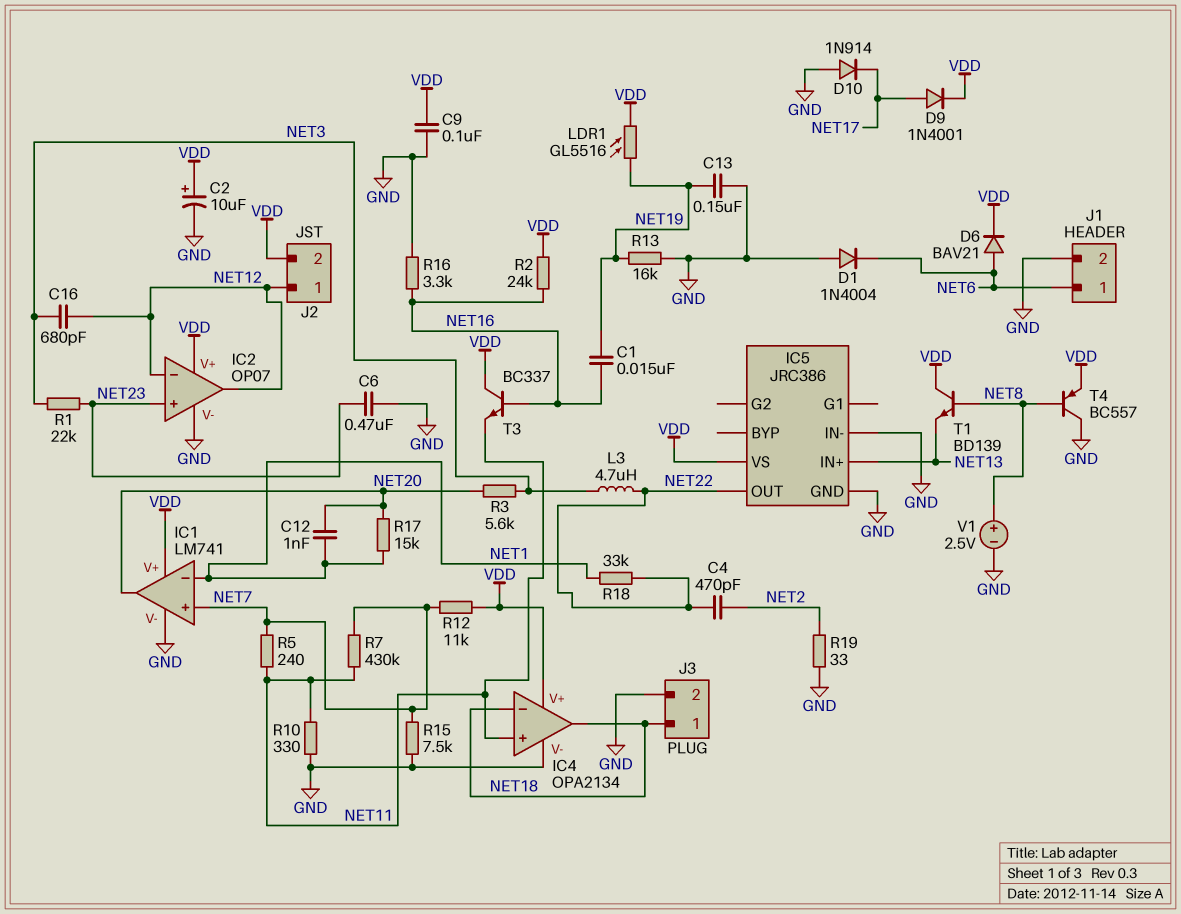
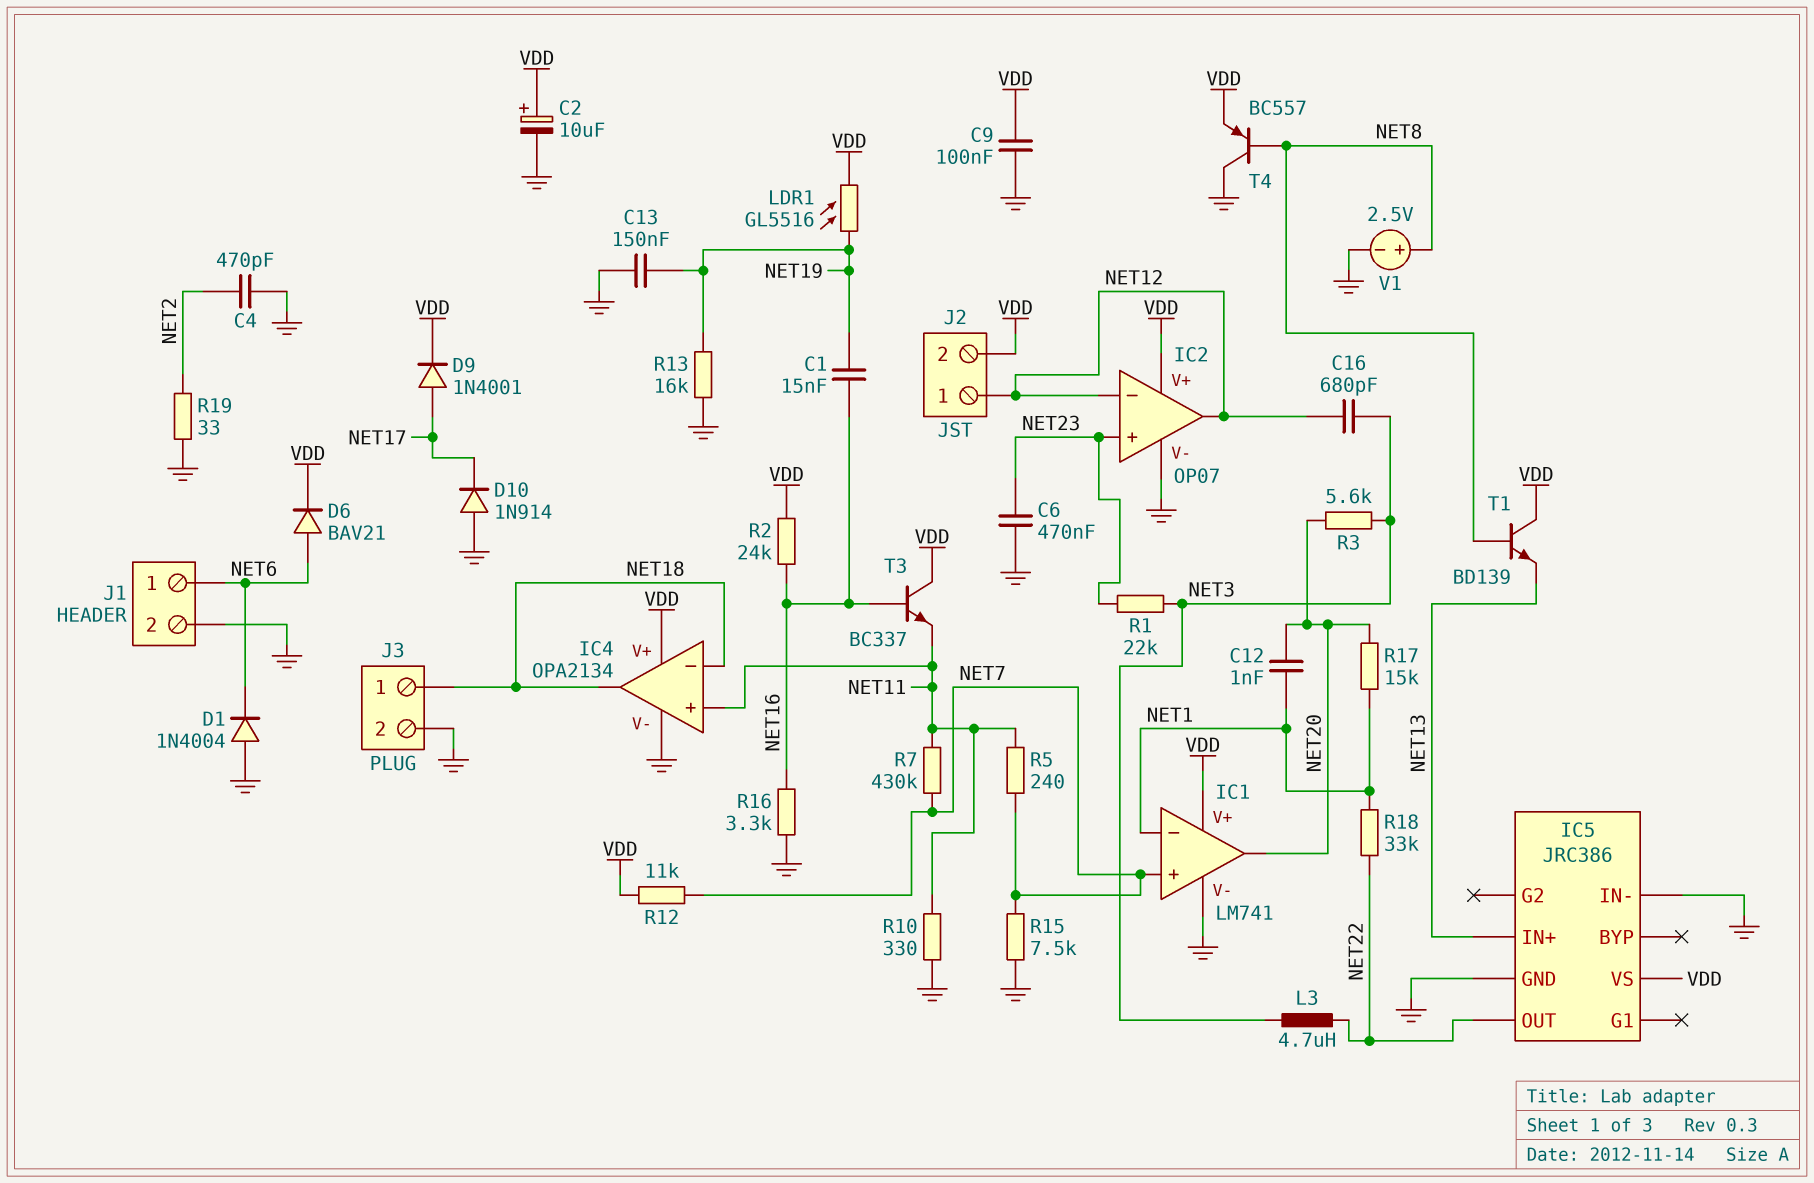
C4: 470pF (NET2, NET22) -> 470pF (GND, NET2)

